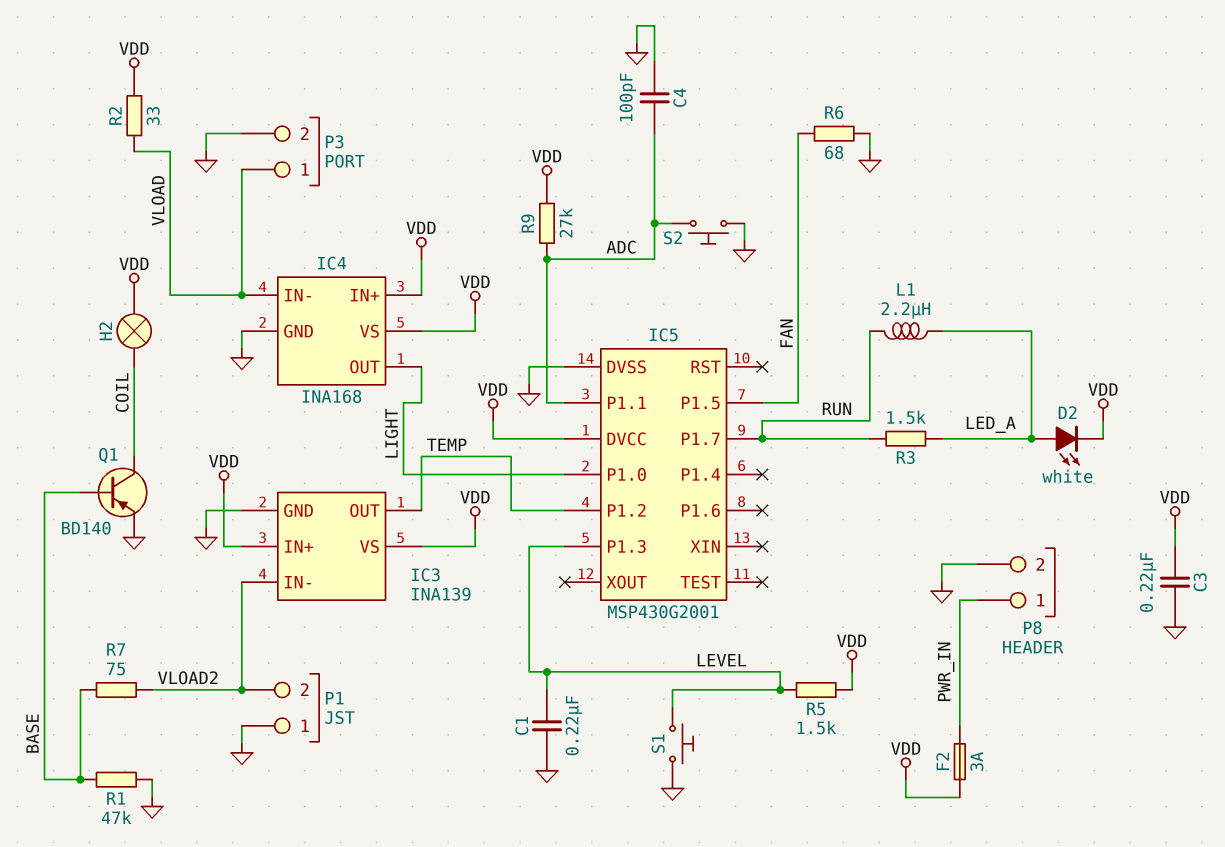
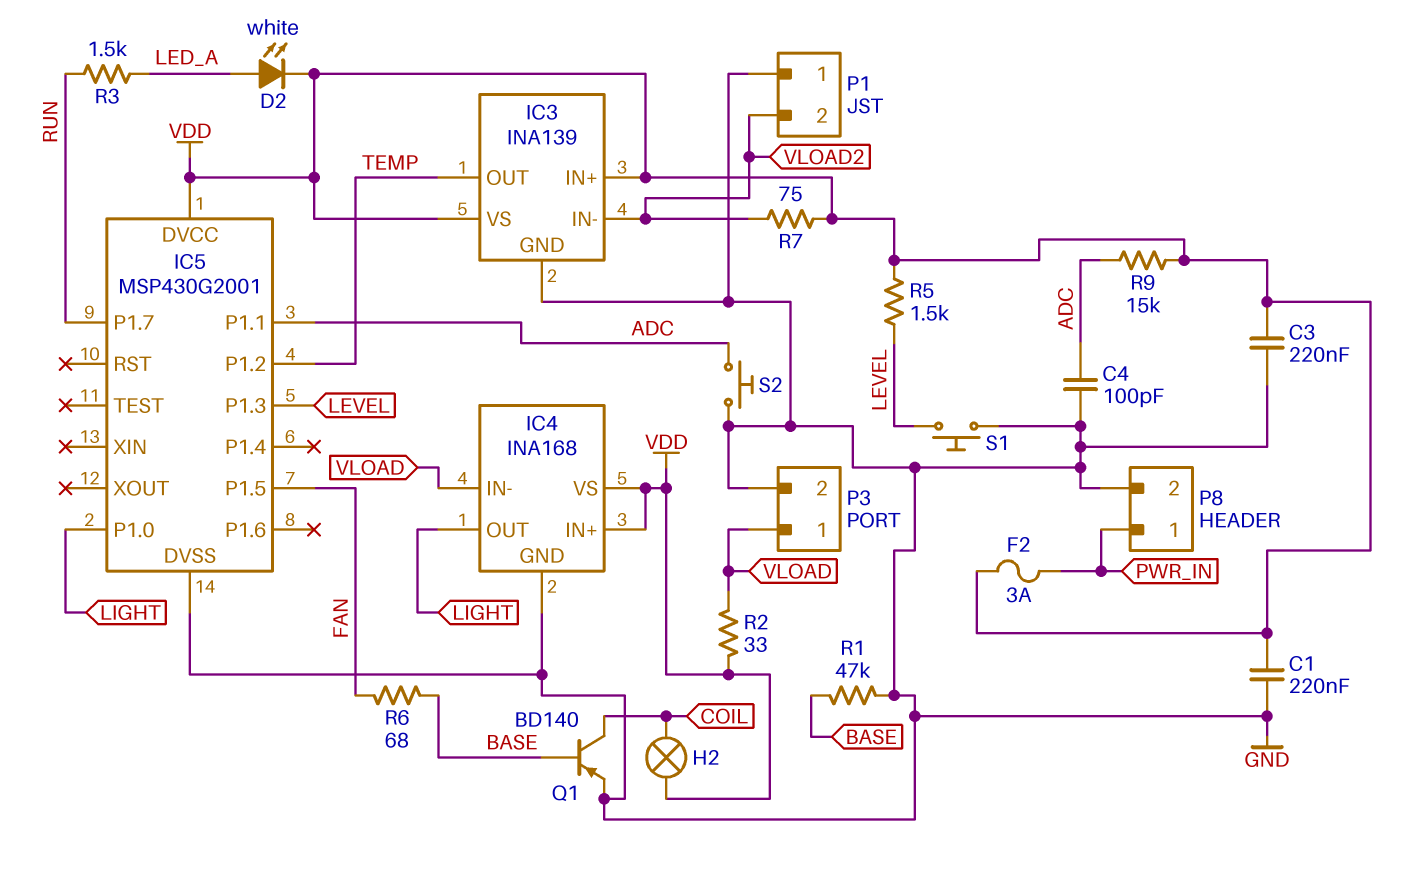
C1: 220nF (GND, LEVEL) -> 220nF (GND, VDD)
L1: 2.2uH (LED_A, RUN) -> none
R6: 68 (FAN, GND) -> 68 (BASE, FAN)
R7: 75 (BASE, VLOAD2) -> 75 (VDD, VLOAD2)
R9: 27k (ADC, VDD) -> 15k (ADC, VDD)

